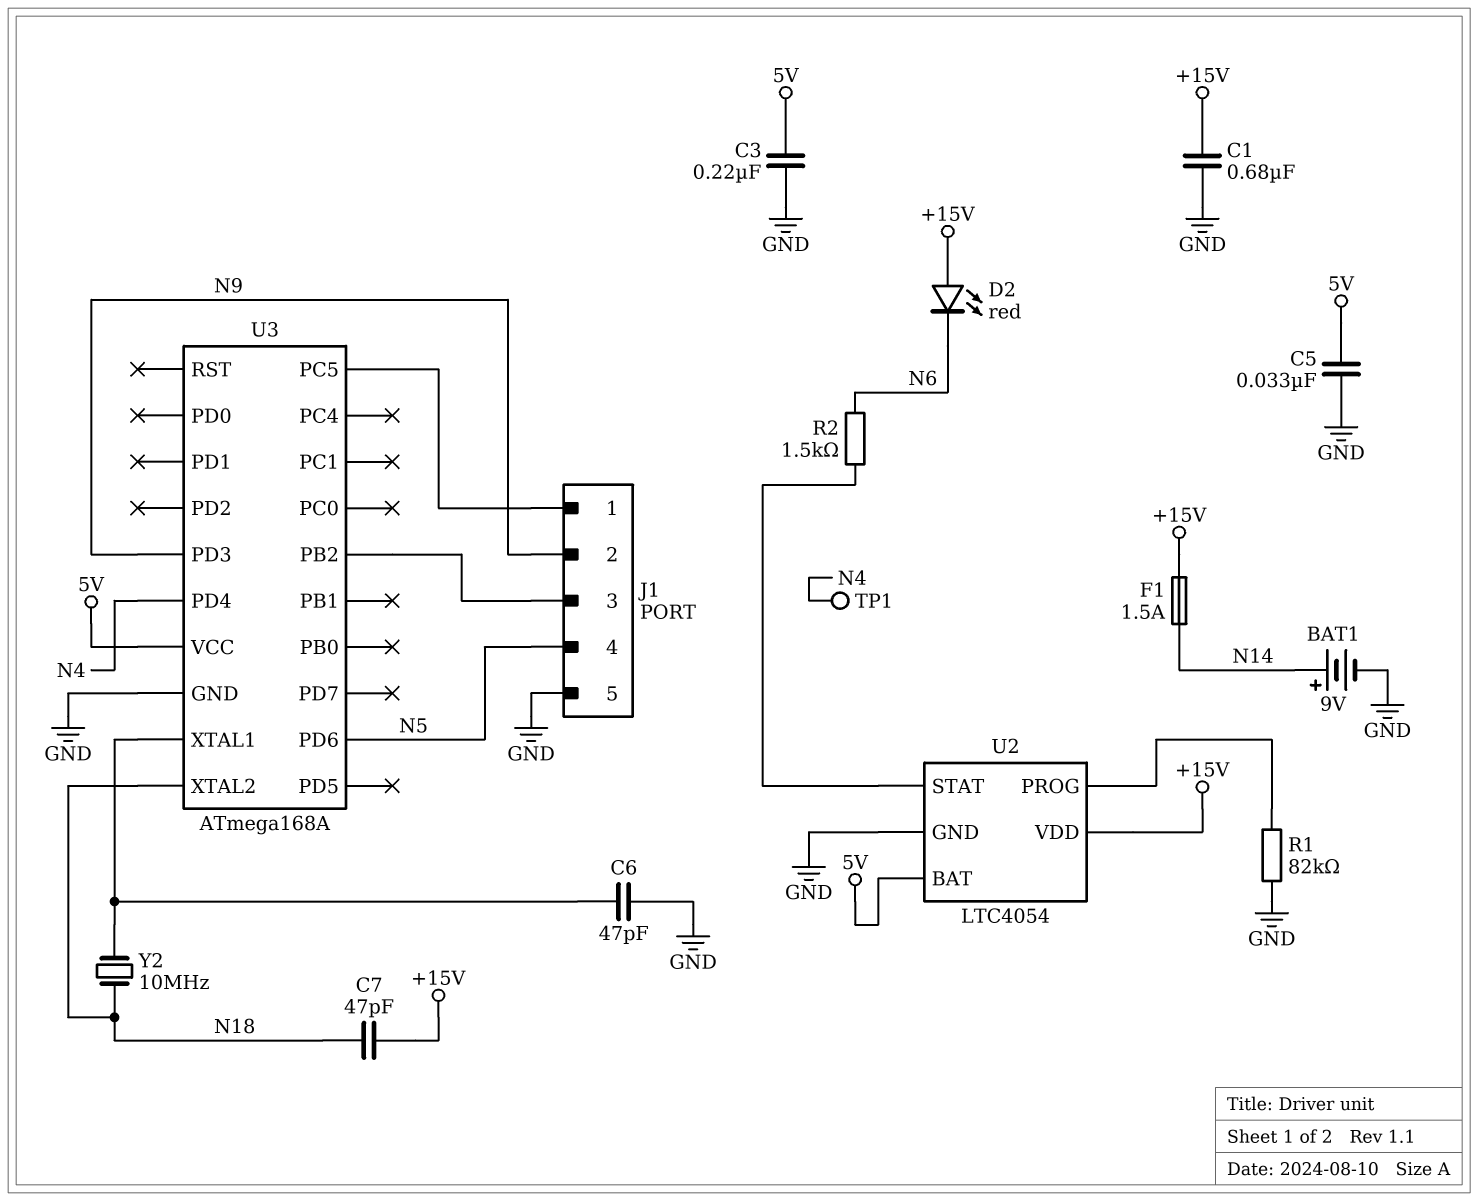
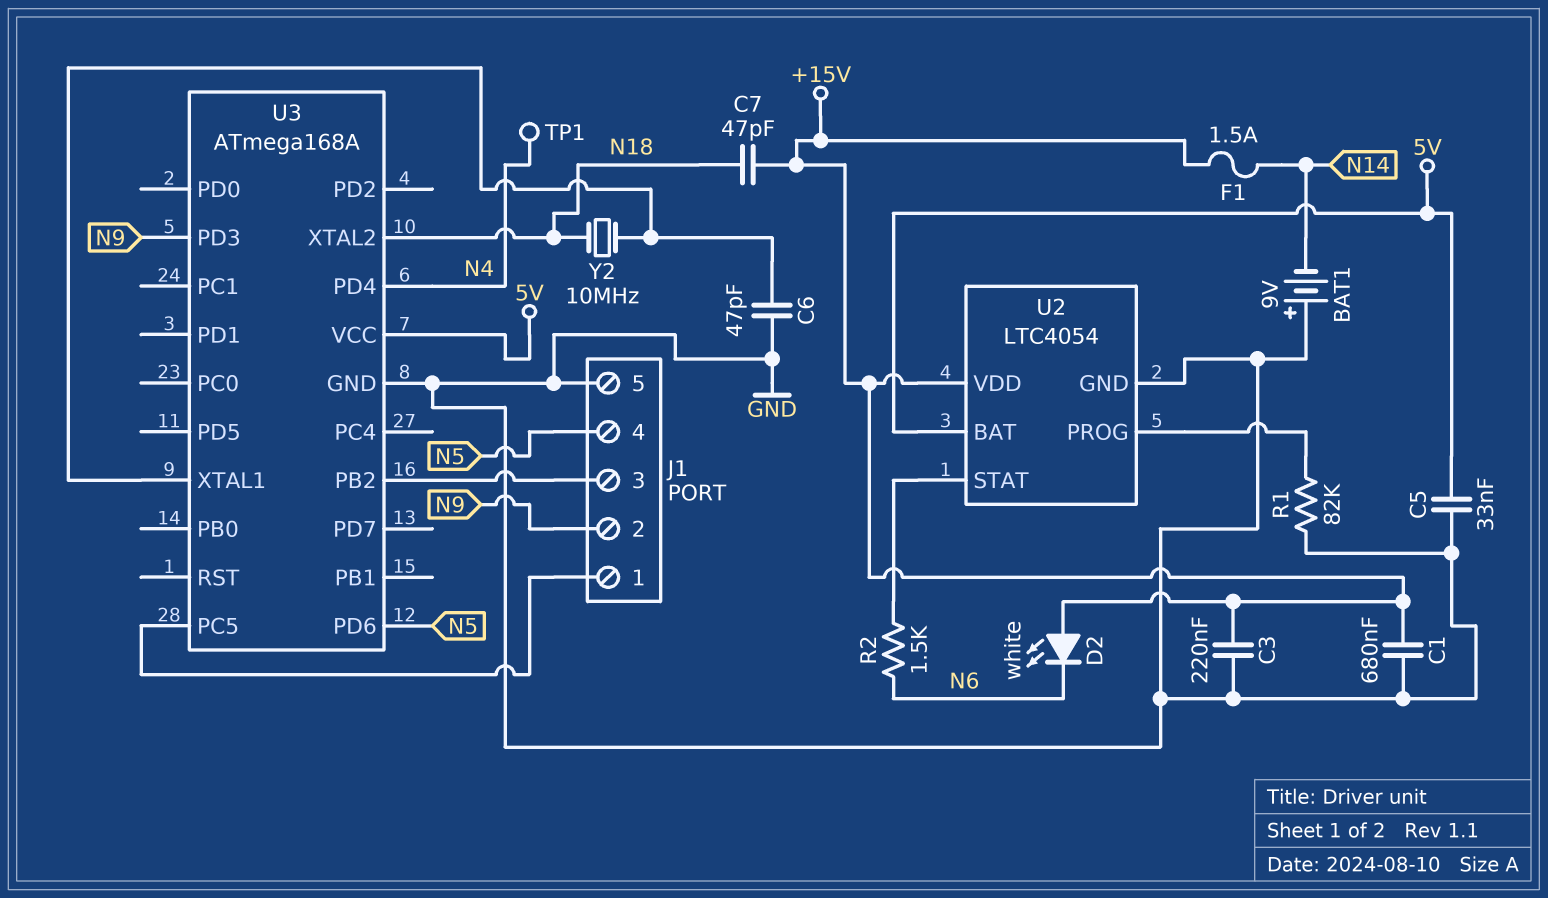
BAT1: 9V (plus N14, minus GND) -> 9V (plus GND, minus N14)
C3: 220nF (5V, GND) -> 220nF (+15V, GND)
D2: LED red (A +15V, K N6) -> LED white (A +15V, K N6)

